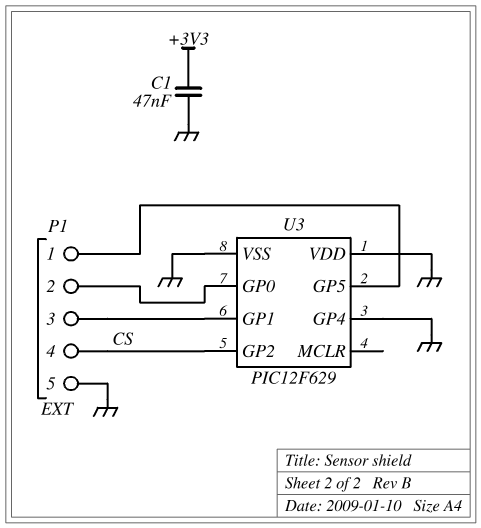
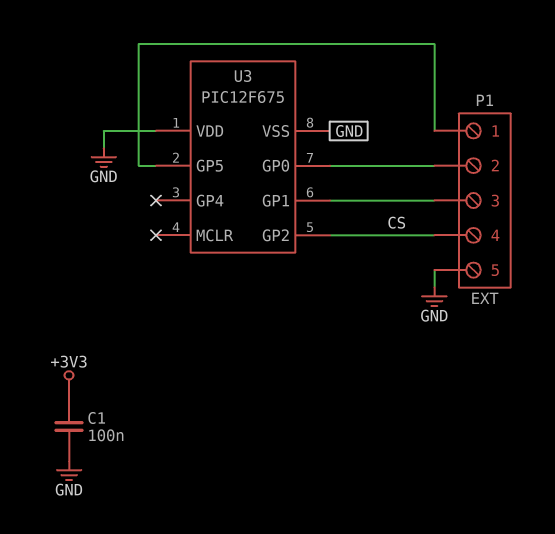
C1: 47nF (+3V3, GND) -> 100nF (+3V3, GND)
U3: PIC12F629 -> PIC12F675
U3 pin GP4: GND -> none

